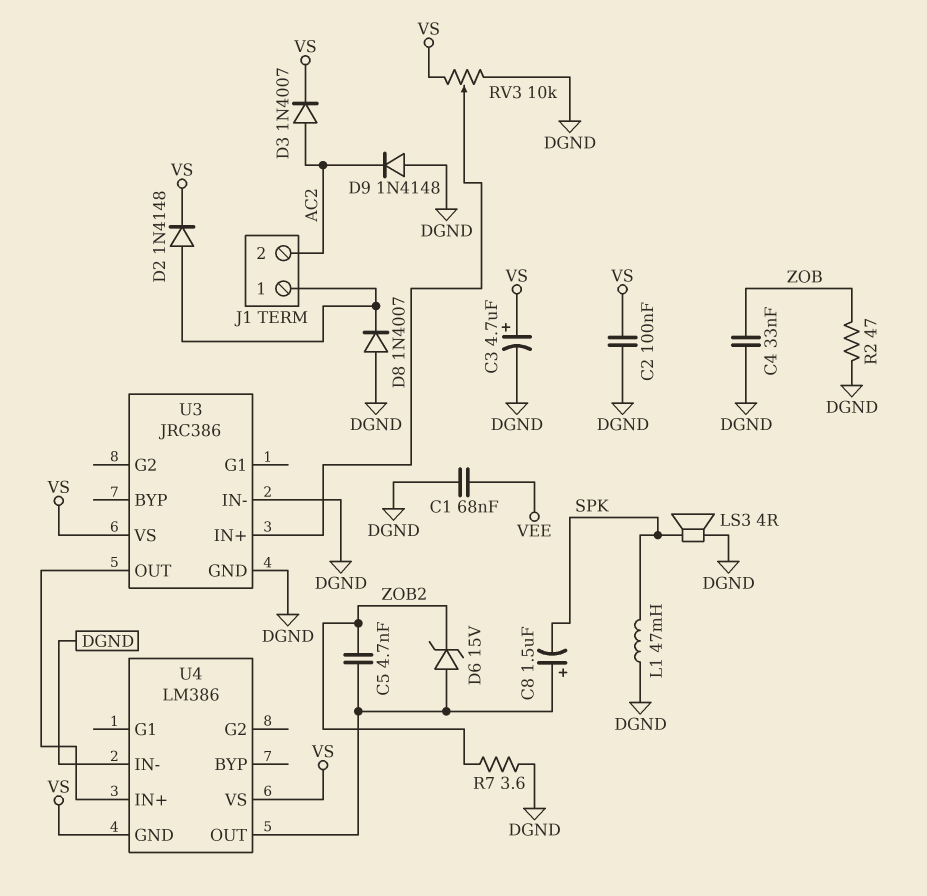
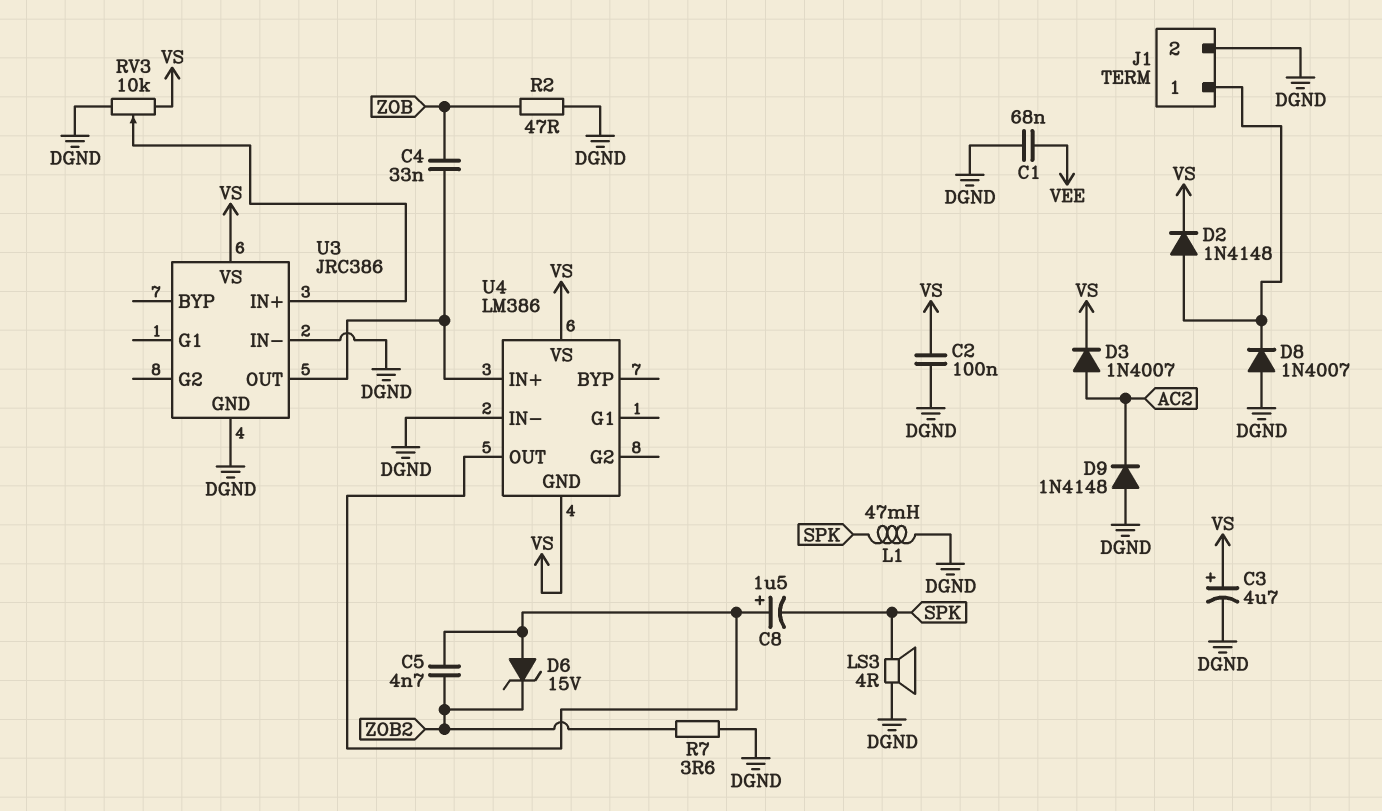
C4: 33nF (DGND, ZOB) -> 33nF (U3/OUT, ZOB)
J1 pin 2: AC2 -> DGND

